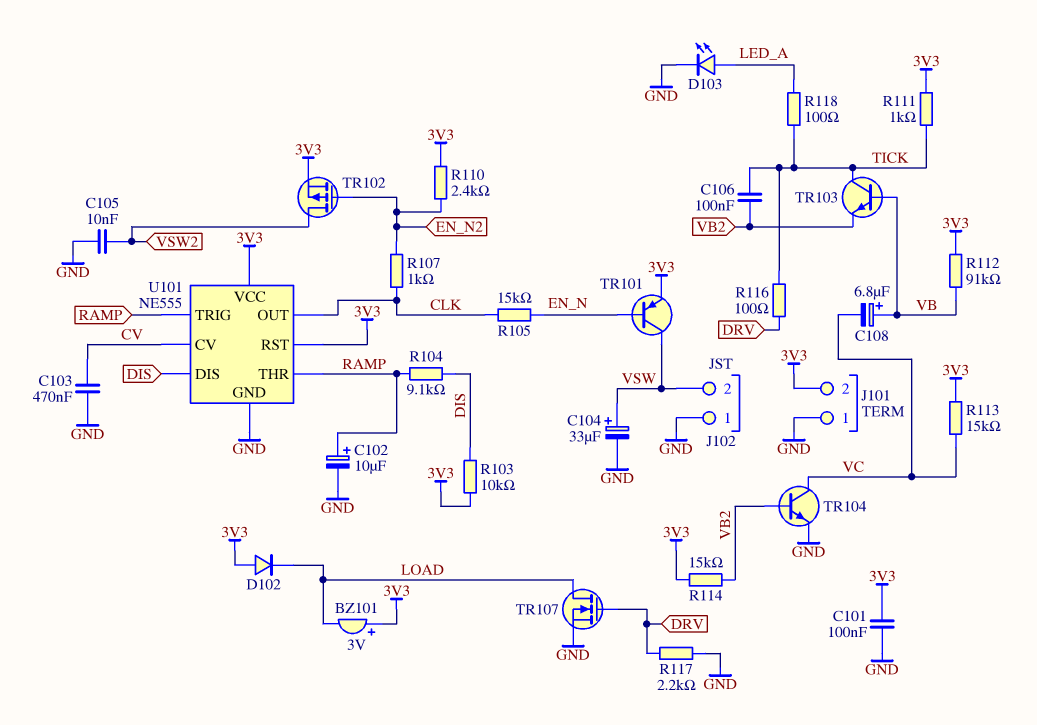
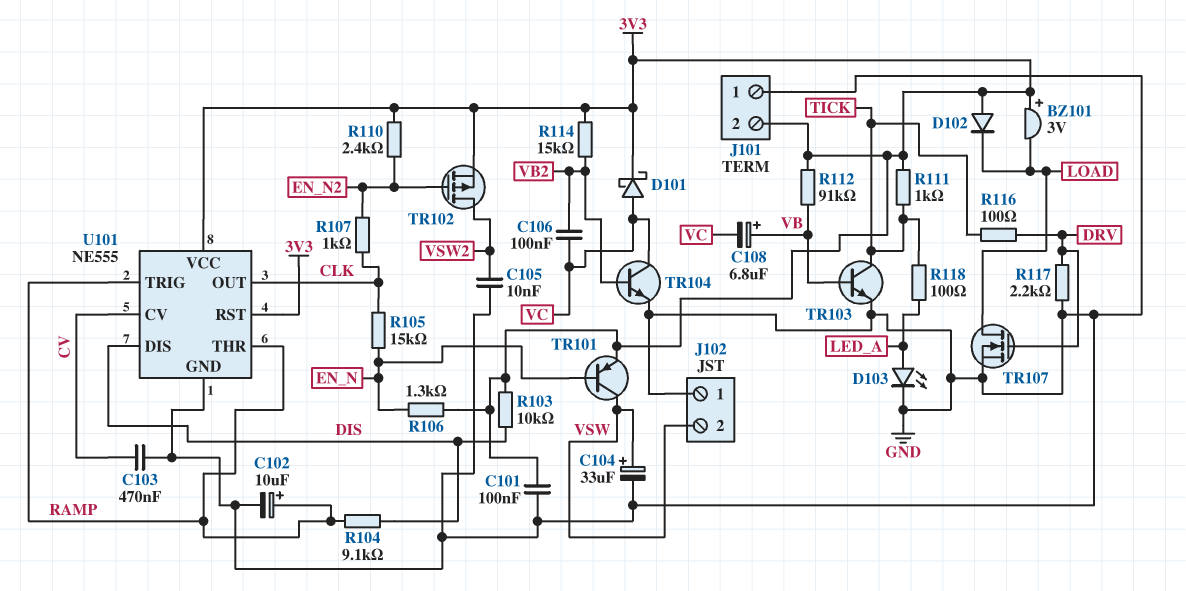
C106: 100nF (TICK, VB2) -> 100nF (VB2, VC)
D101: none -> schottky (A VC, K 3V3)
R106: none -> 1.3k (3V3, EN_N)
R113: 15k (3V3, VC) -> none
TR103: NPN (B VB, C TICK, E VB2) -> NPN (B VB, C TICK, E GND)

